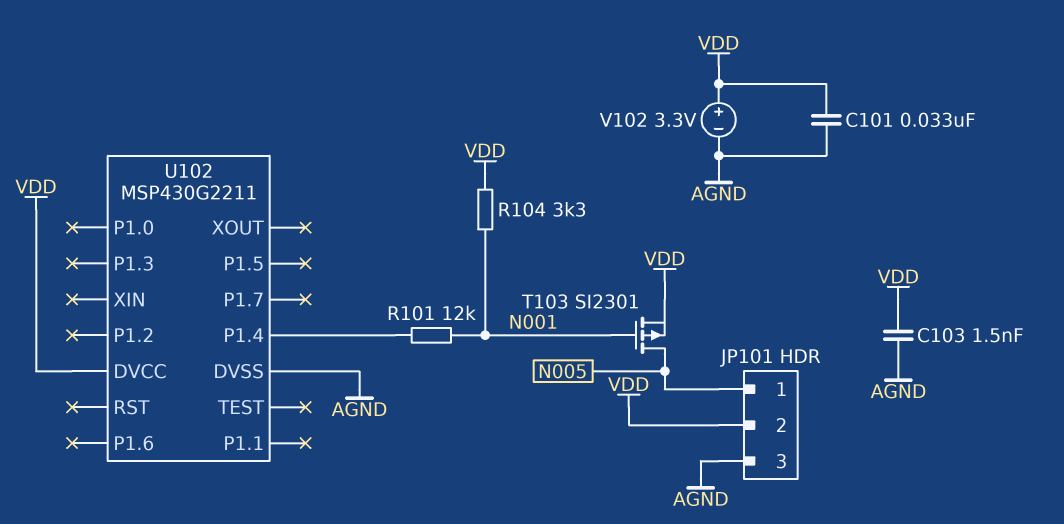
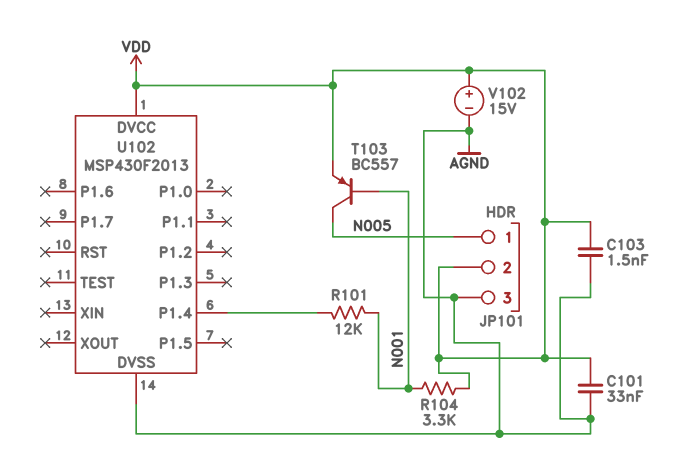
T103: PMOS SI2301 (G N001, D N005, S VDD) -> PNP BC557 (B N001, C N005, E VDD)
U102: MSP430G2211 -> MSP430F2013
V102: 3.3V (plus VDD, minus AGND) -> 15V (plus VDD, minus AGND)

